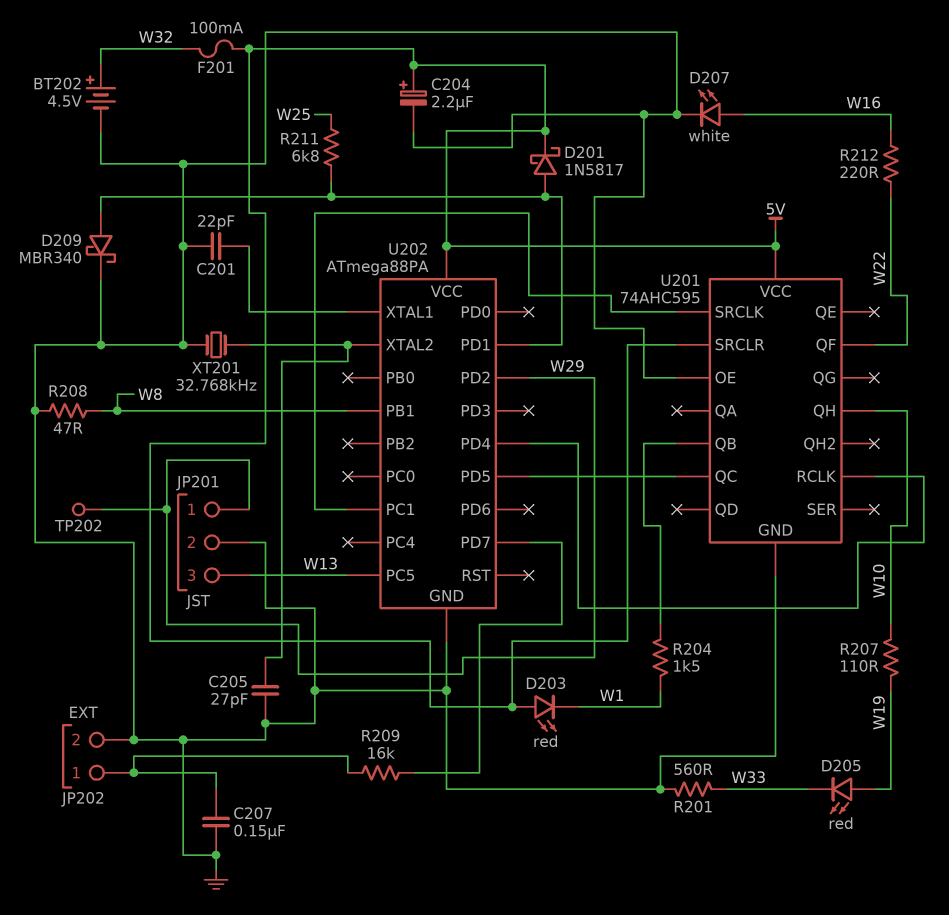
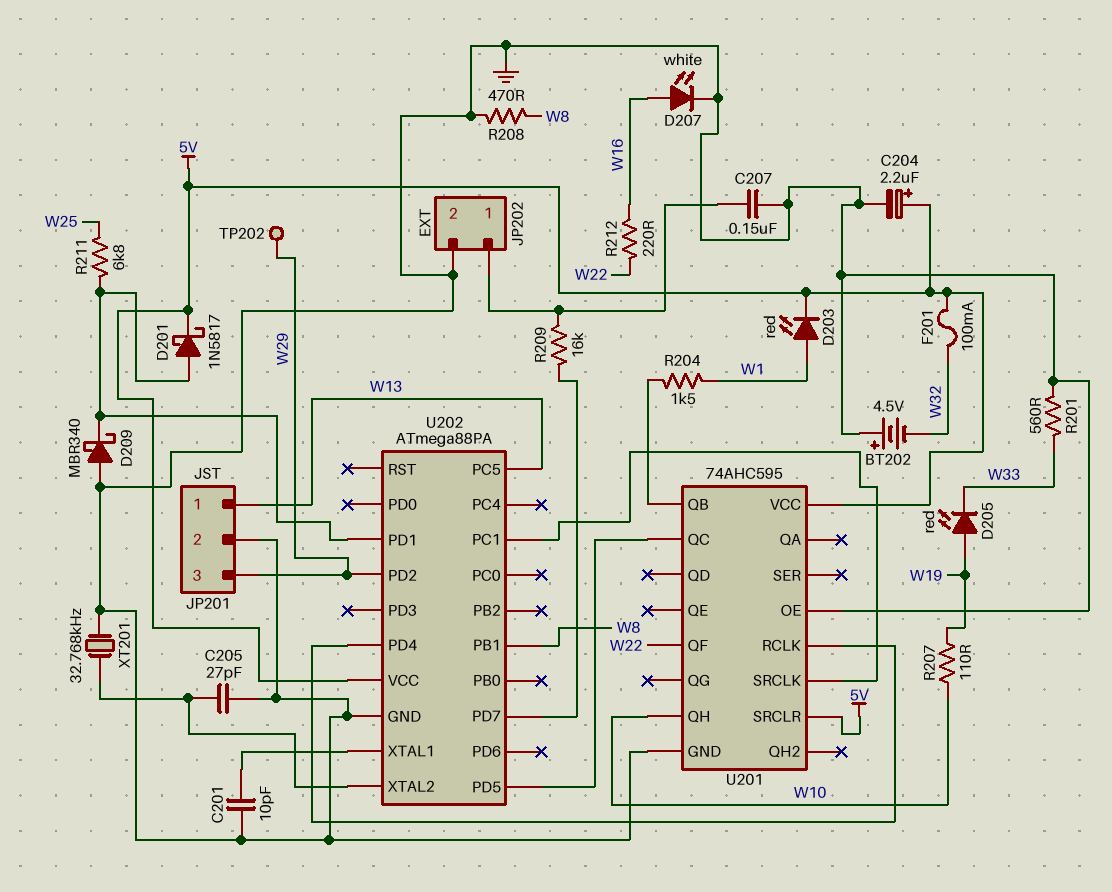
BT202: 4.5V (plus W32, minus GND) -> 4.5V (plus GND, minus W32)
C201: 22pF (GND, U202/XTAL1) -> 10pF (GND, U202/XTAL1)
D203: LED red (A 5V, K W1) -> LED red (A W1, K 5V)
D209: schottky MBR340 (A U202/PD1, K GND) -> schottky MBR340 (A GND, K U202/PD1)
JP201 pin 1: W29 -> W13
JP201 pin 3: W13 -> W29
R208: 47 (GND, W8) -> 470 (GND, W8)

